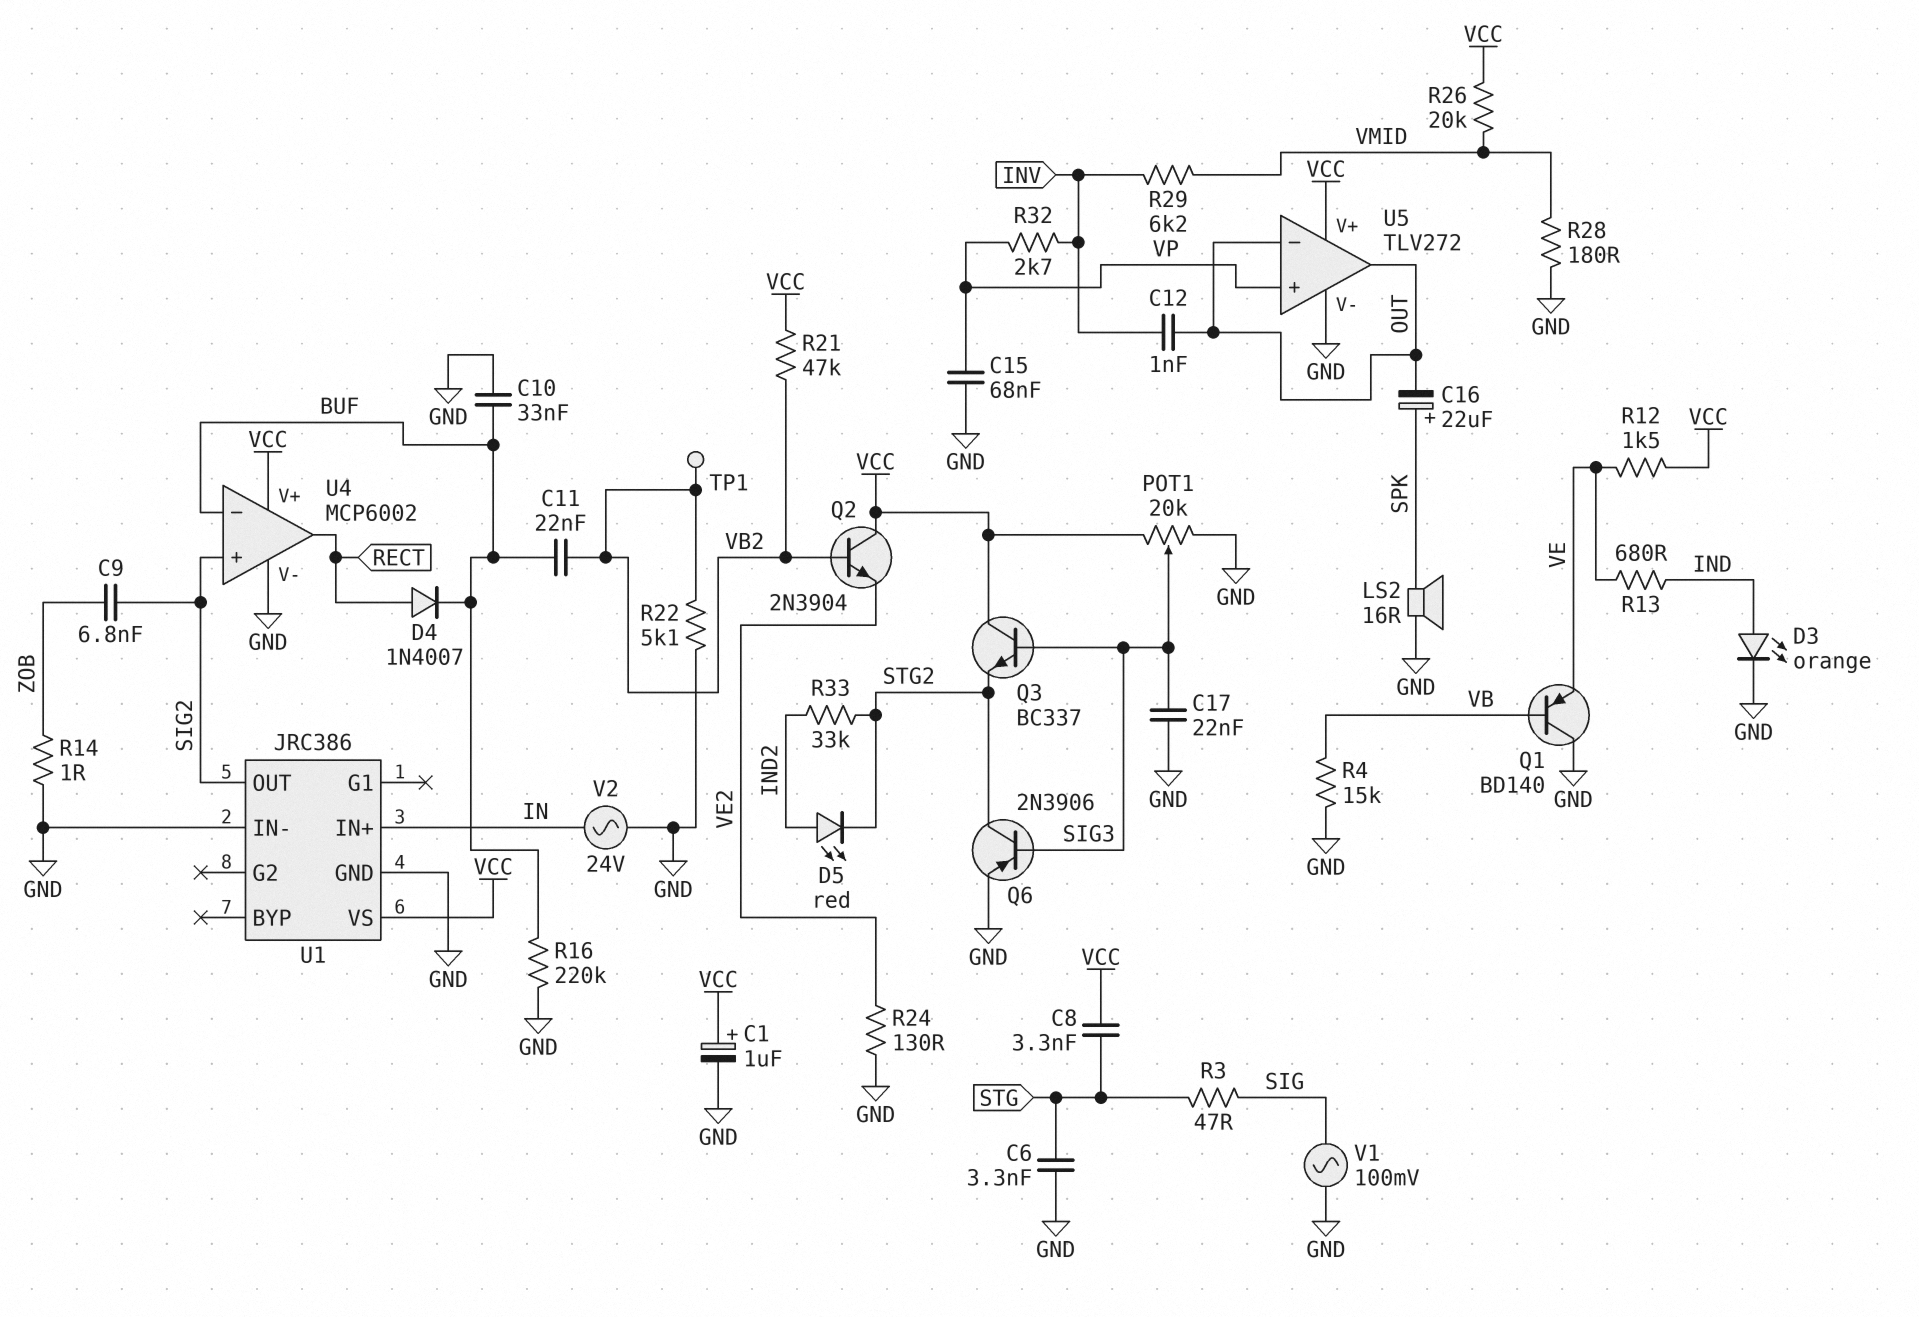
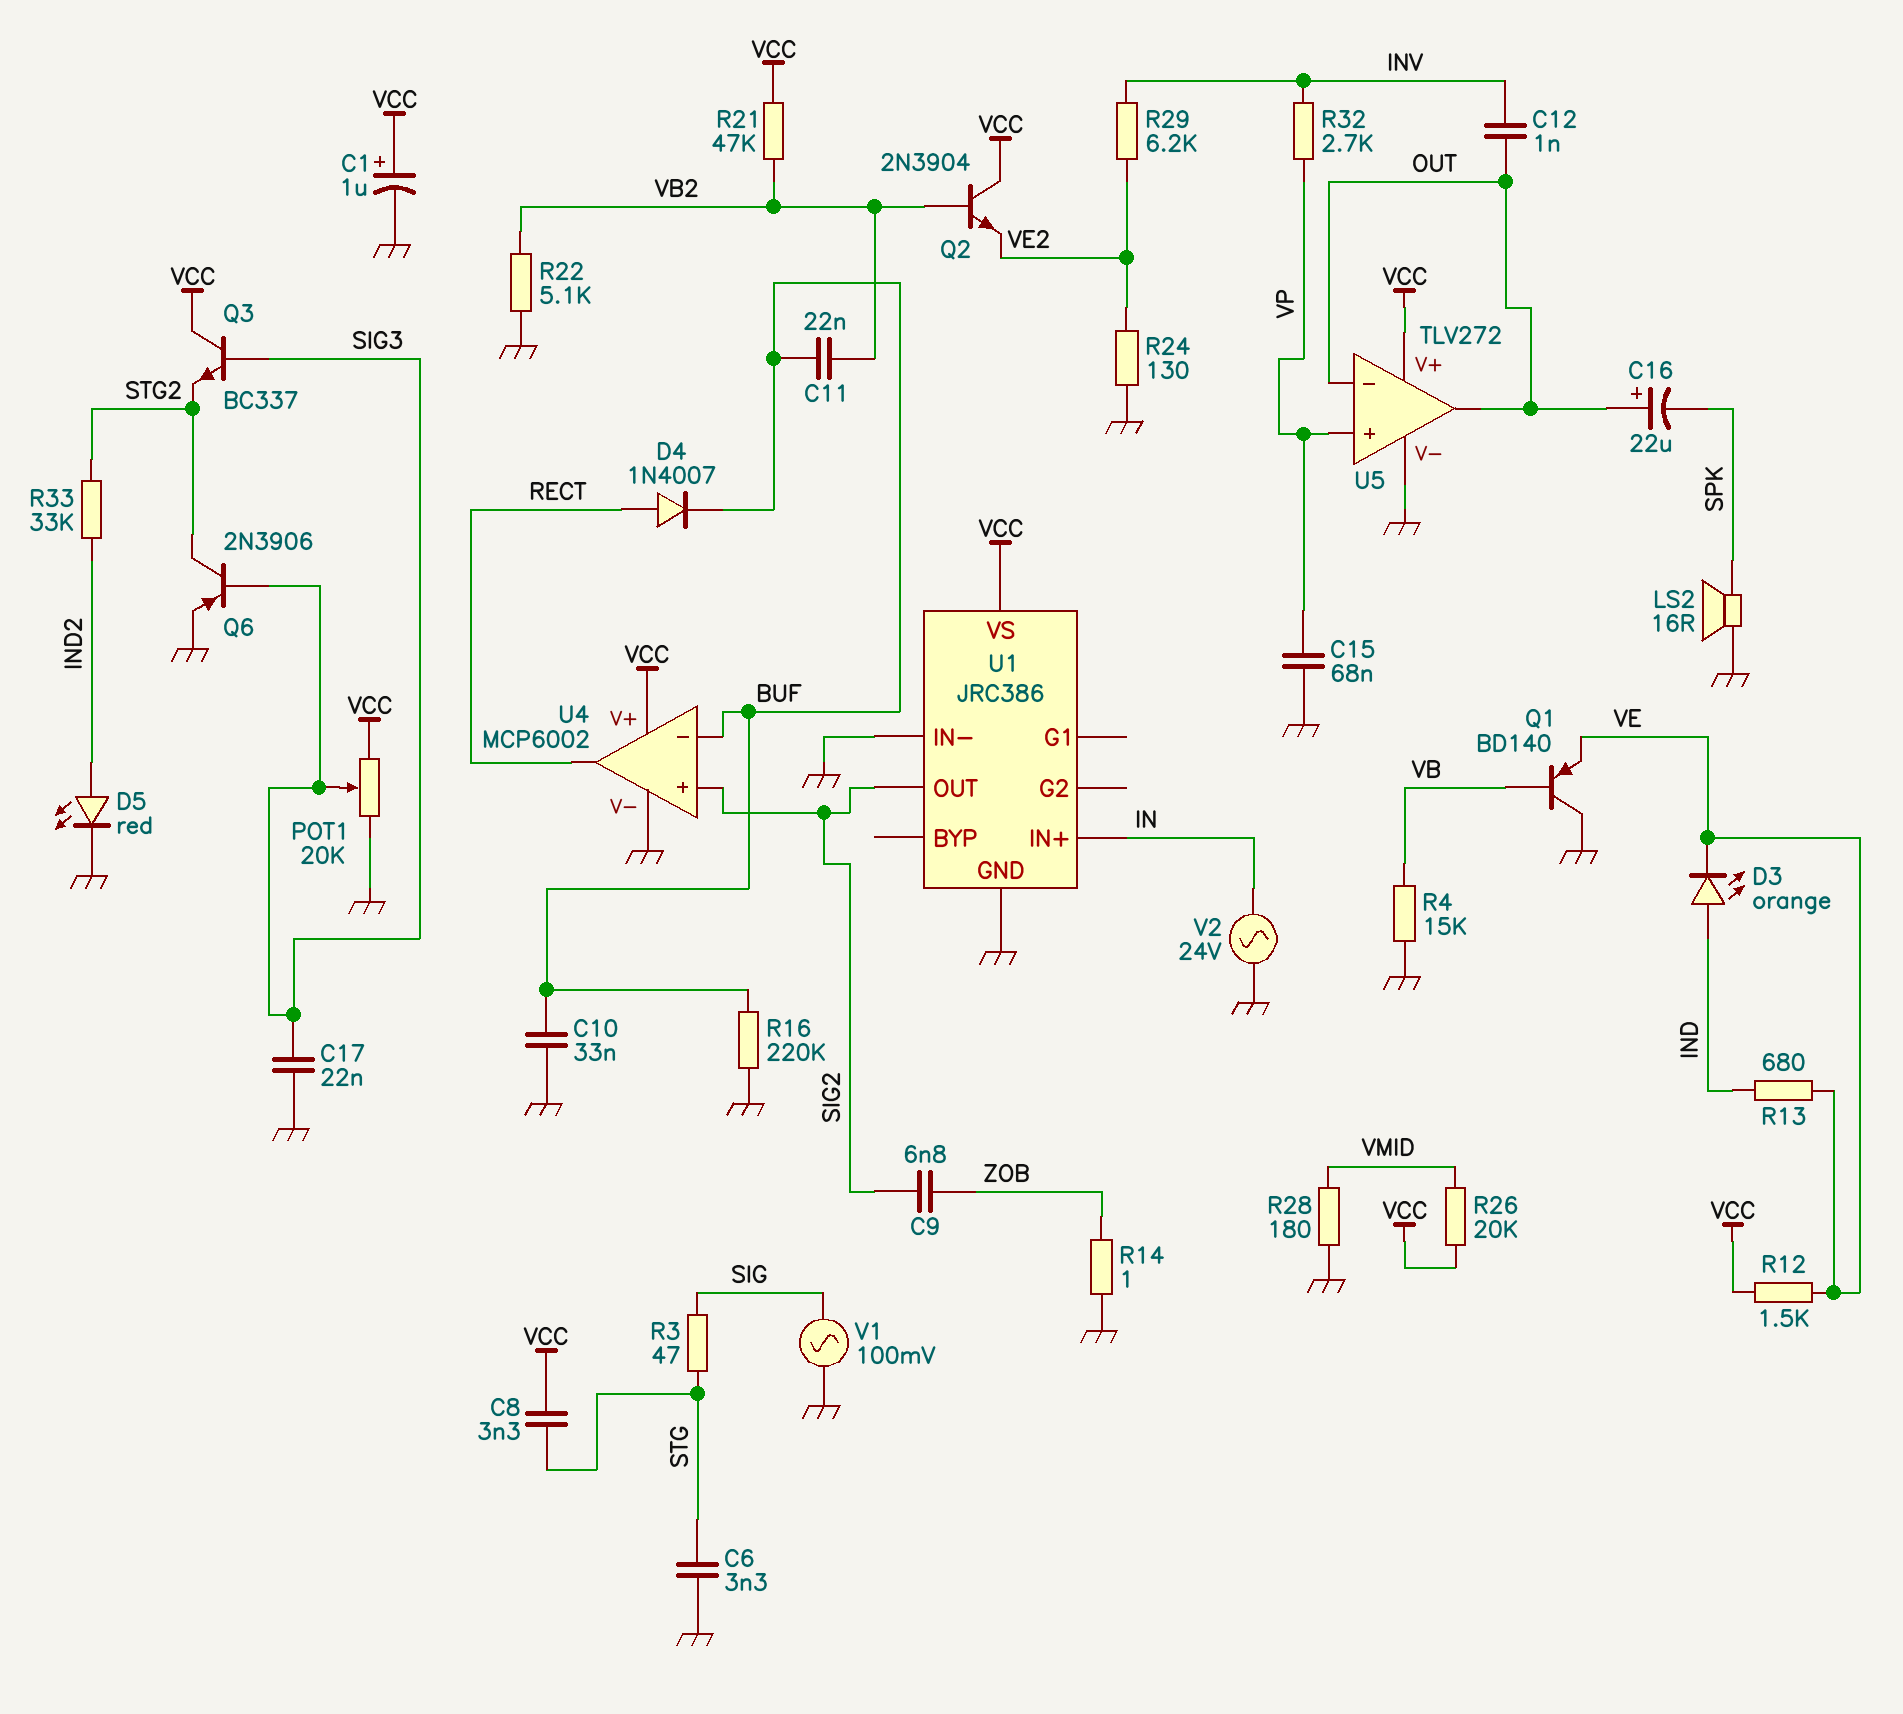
C16: 22uF (plus SPK, minus OUT) -> 22uF (plus OUT, minus SPK)
D3: LED orange (A IND, K GND) -> LED orange (A IND, K VE)
D5: LED red (A IND2, K STG2) -> LED red (A IND2, K GND)
R29: 6.2k (INV, VMID) -> 6.2k (INV, VE2)
TP1: test point (VB2) -> none

